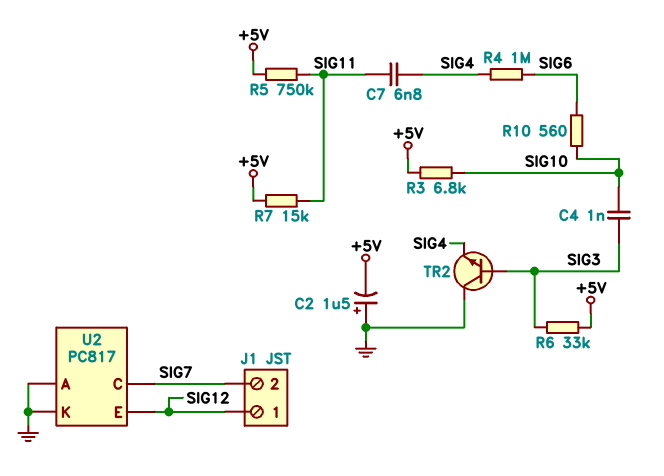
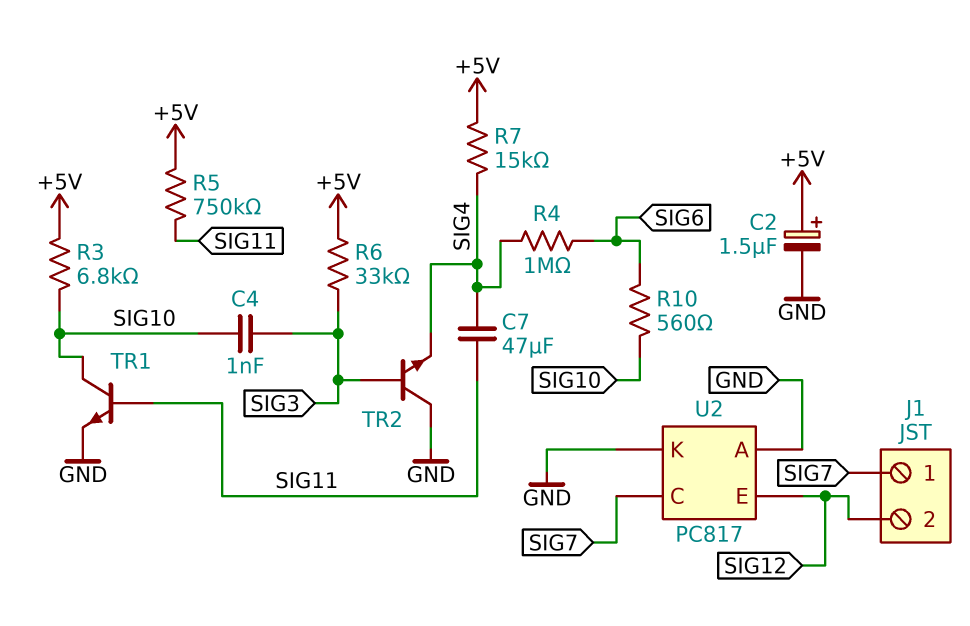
C2: 1.5uF (plus GND, minus +5V) -> 1.5uF (plus +5V, minus GND)
C7: 6.8nF (SIG4, SIG11) -> 47uF (SIG4, SIG11)
J1 pin 1: SIG12 -> SIG7
J1 pin 2: SIG7 -> SIG12
R7: 15k (+5V, SIG11) -> 15k (+5V, SIG4)
TR1: none -> NPN (B SIG11, C SIG10, E GND)

